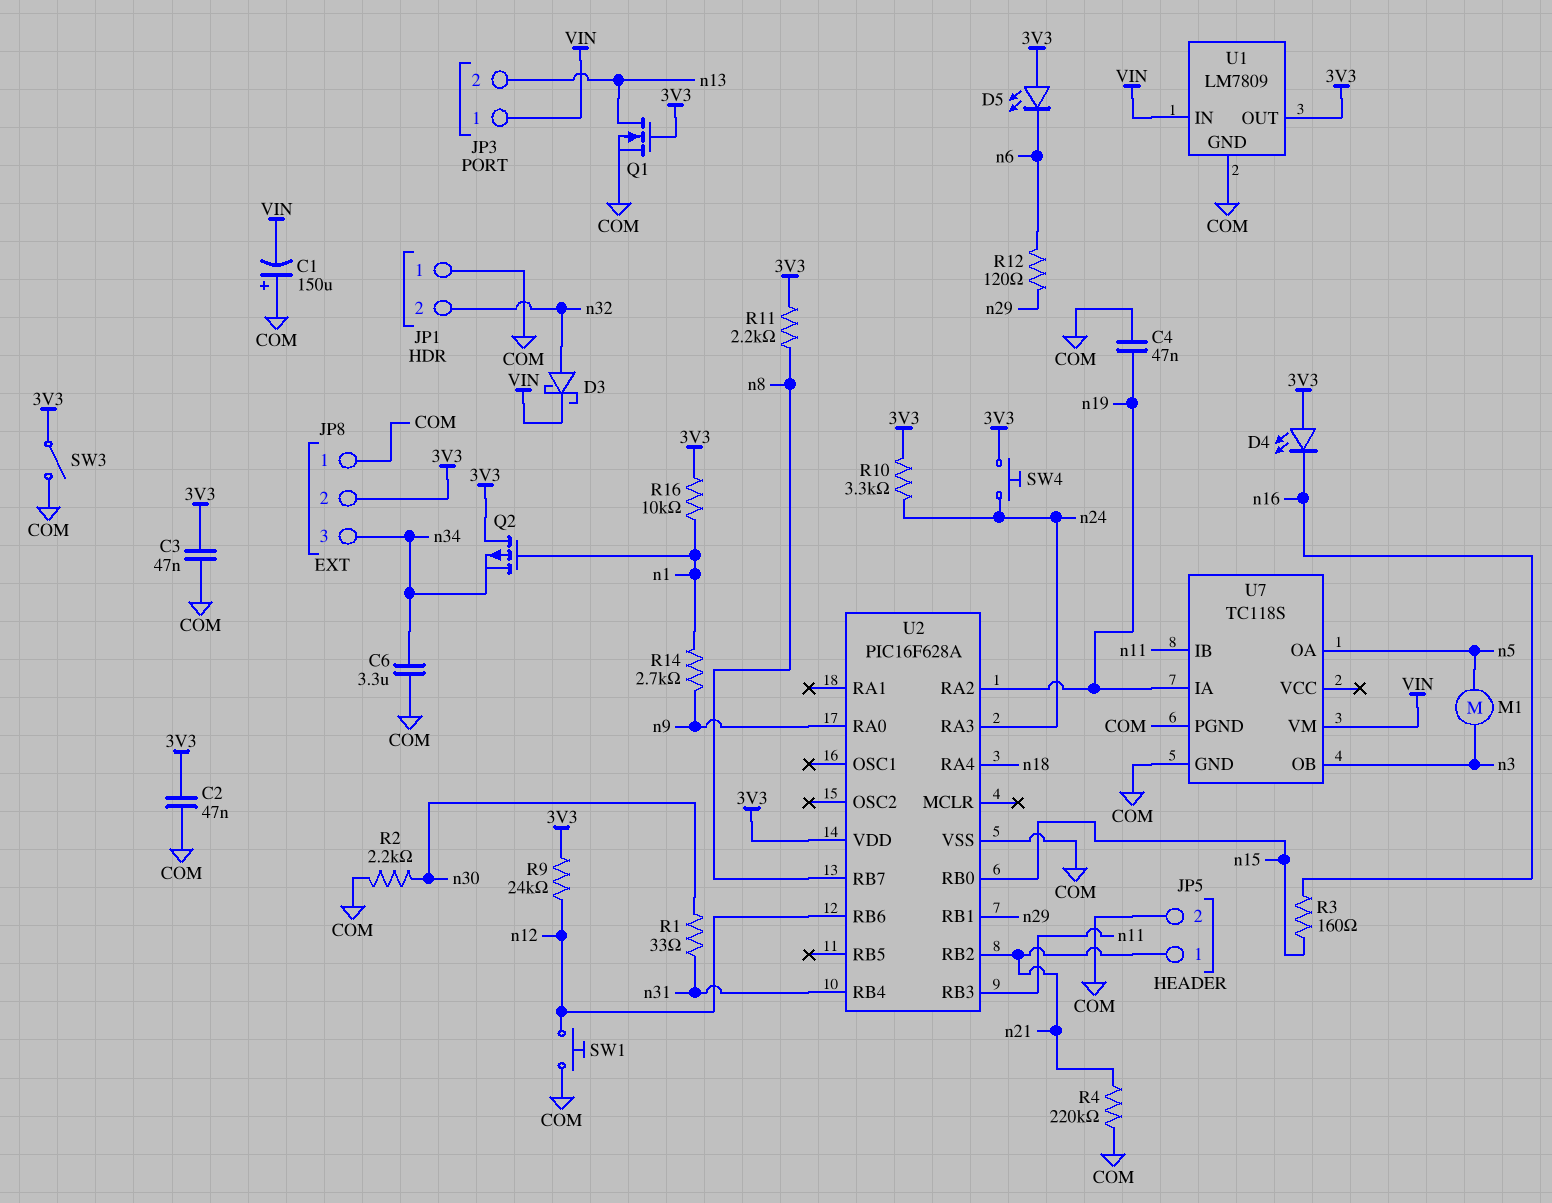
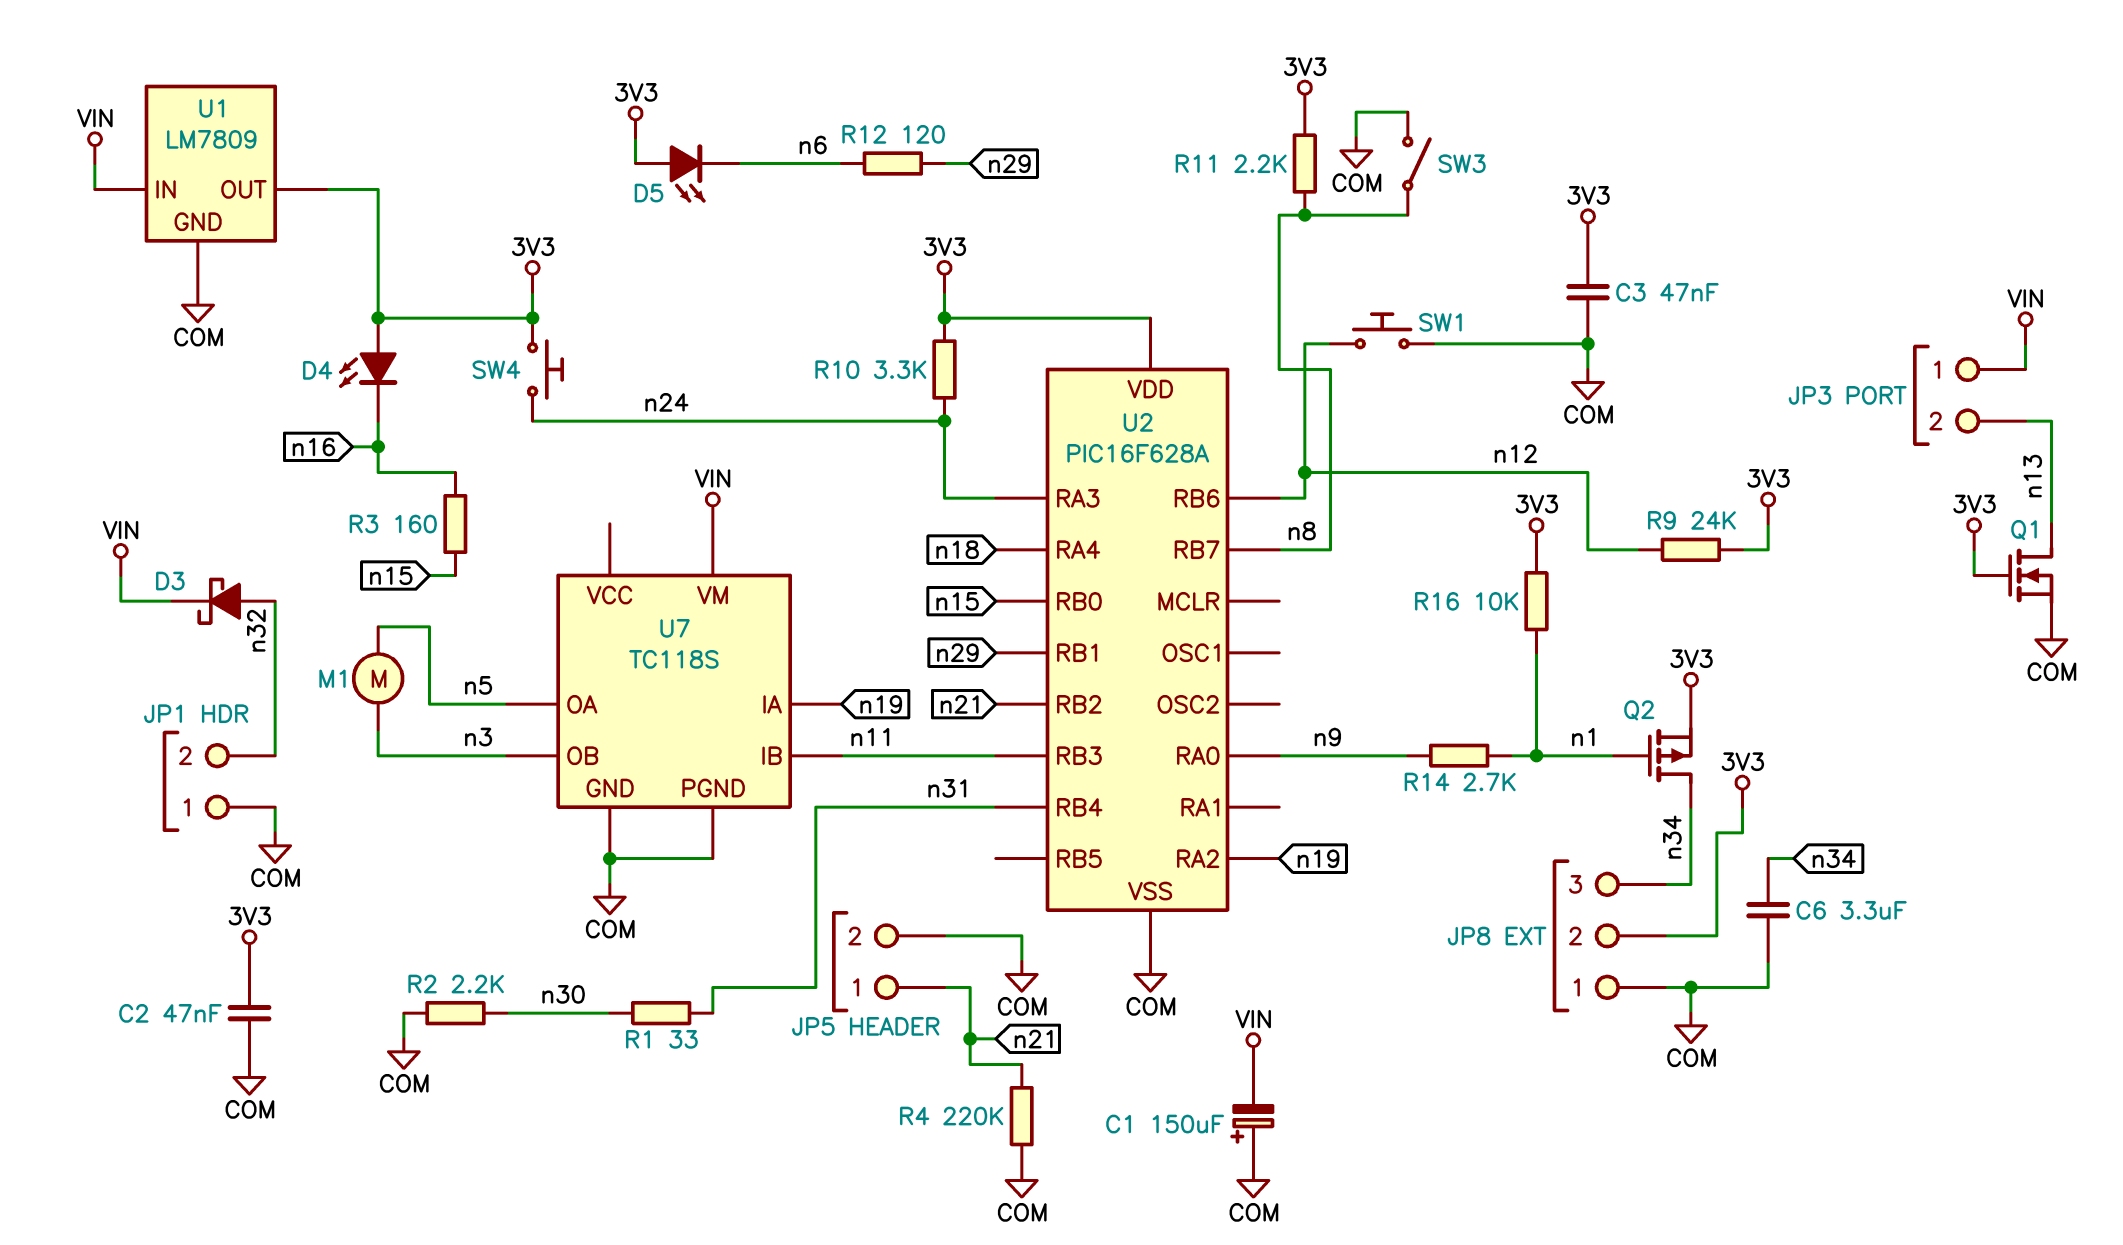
C4: 47nF (COM, n19) -> none
Q2: PMOS (G n1, D 3V3, S n34) -> PMOS (G n1, D n34, S 3V3)
SW3: switch (3V3, COM) -> switch (COM, n8)

